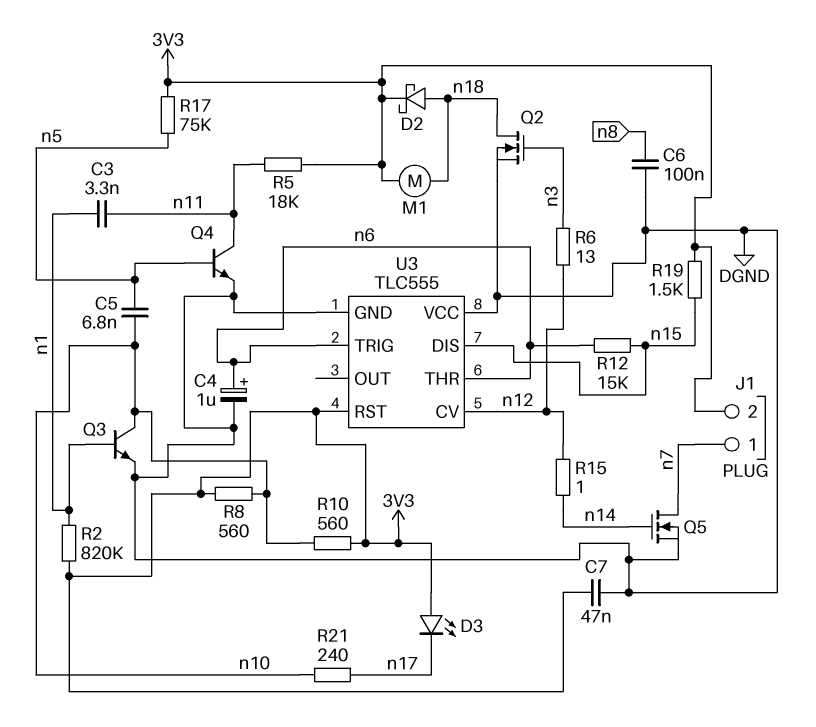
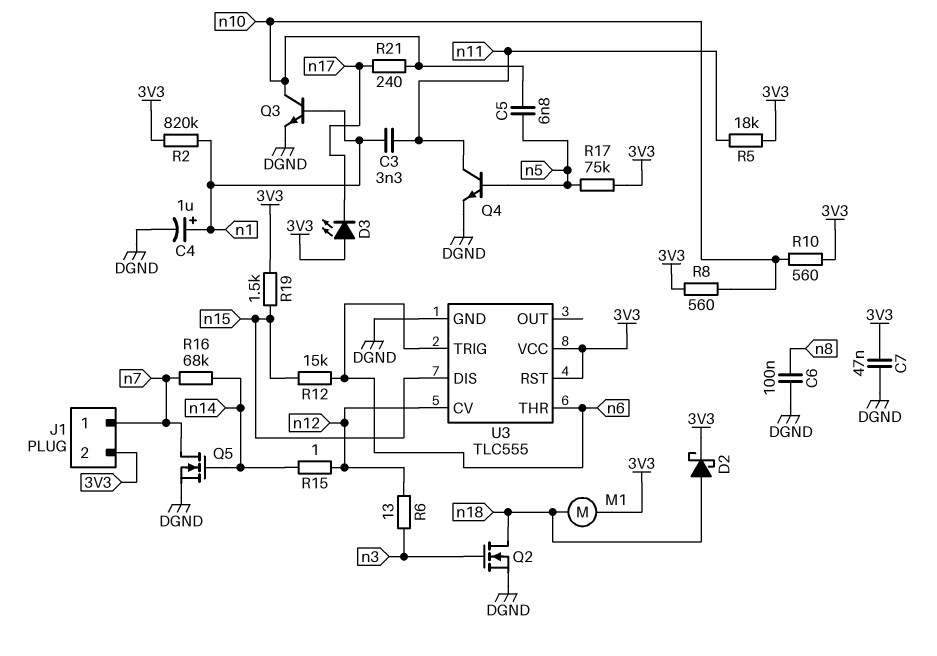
C4: 1uF (plus n6, minus DGND) -> 1uF (plus n1, minus DGND)
R16: none -> 68k (n7, n14)
U3 pin VCC: DGND -> 3V3

